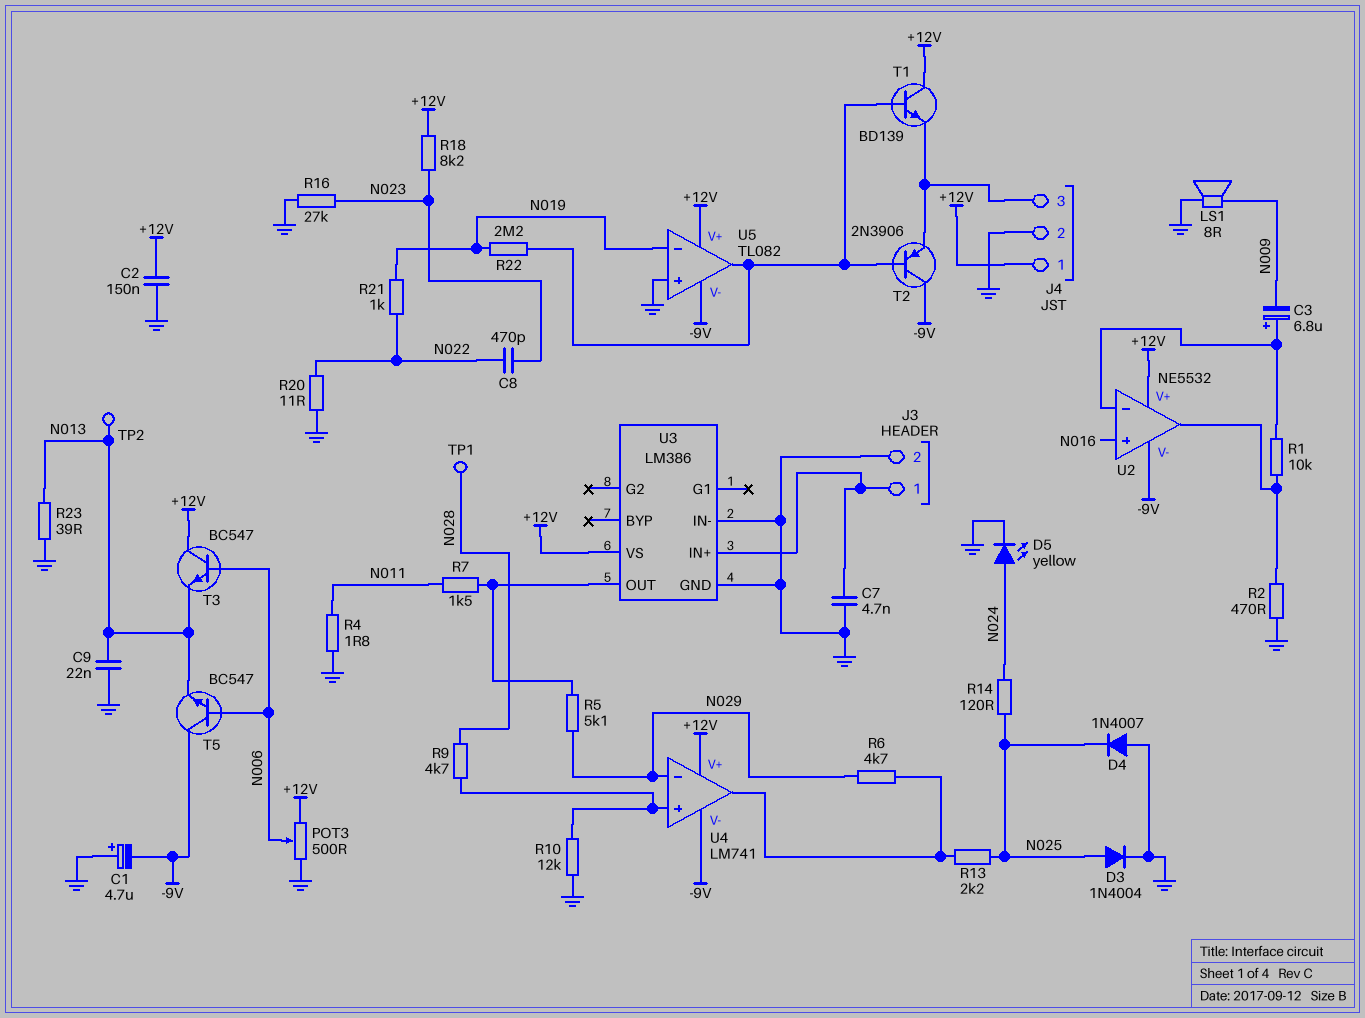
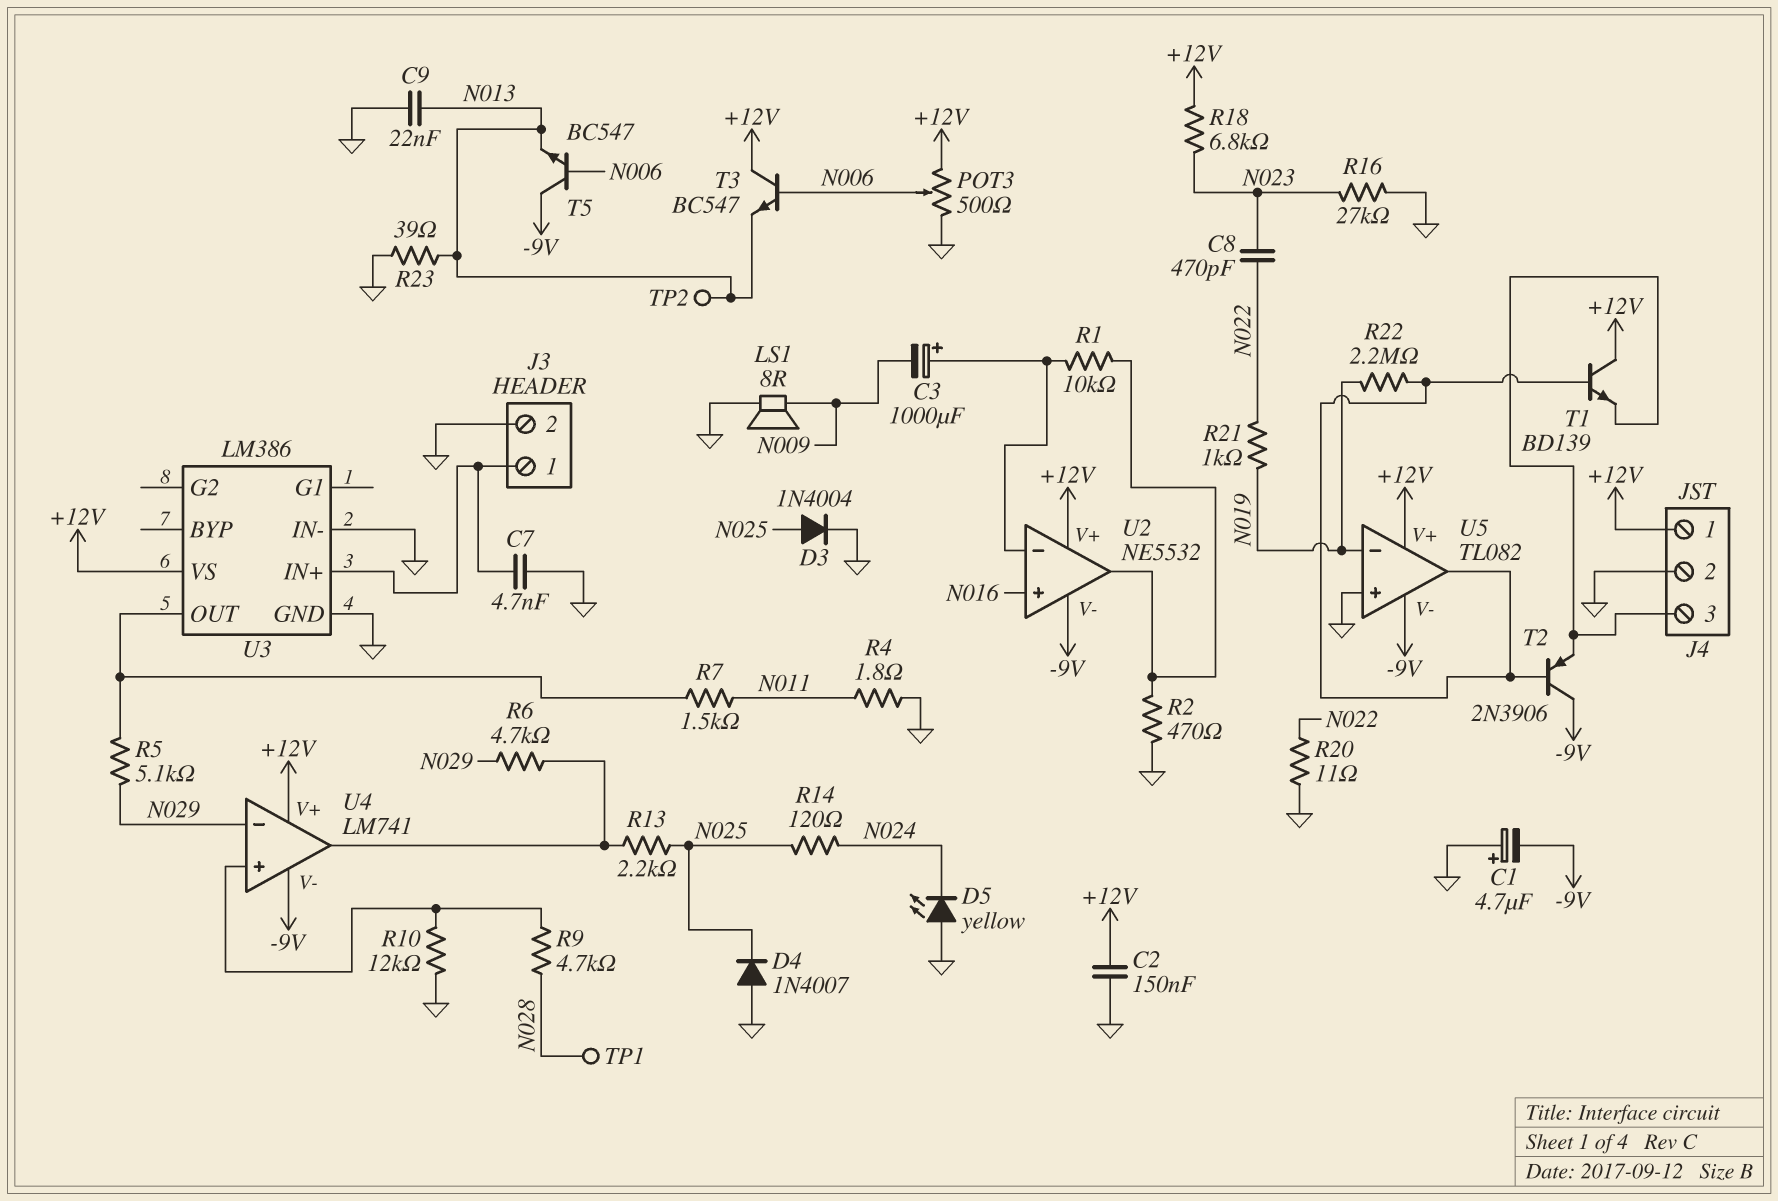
C3: 6.8uF (plus U2/in-, minus N009) -> 1000uF (plus U2/in-, minus N009)
D5: LED yellow (A N024, K GND) -> LED yellow (A GND, K N024)
R18: 8.2k (+12V, N023) -> 6.8k (+12V, N023)

